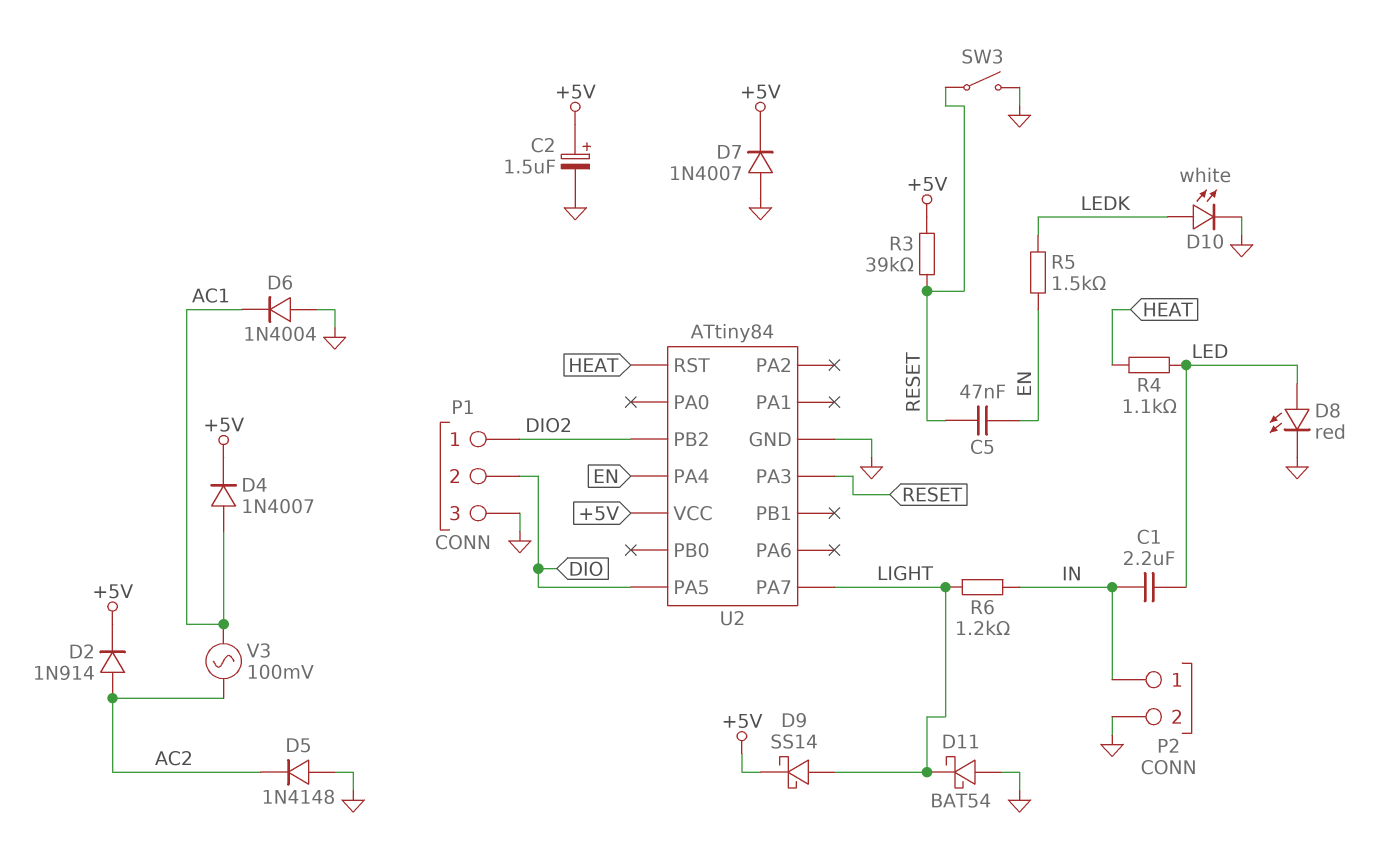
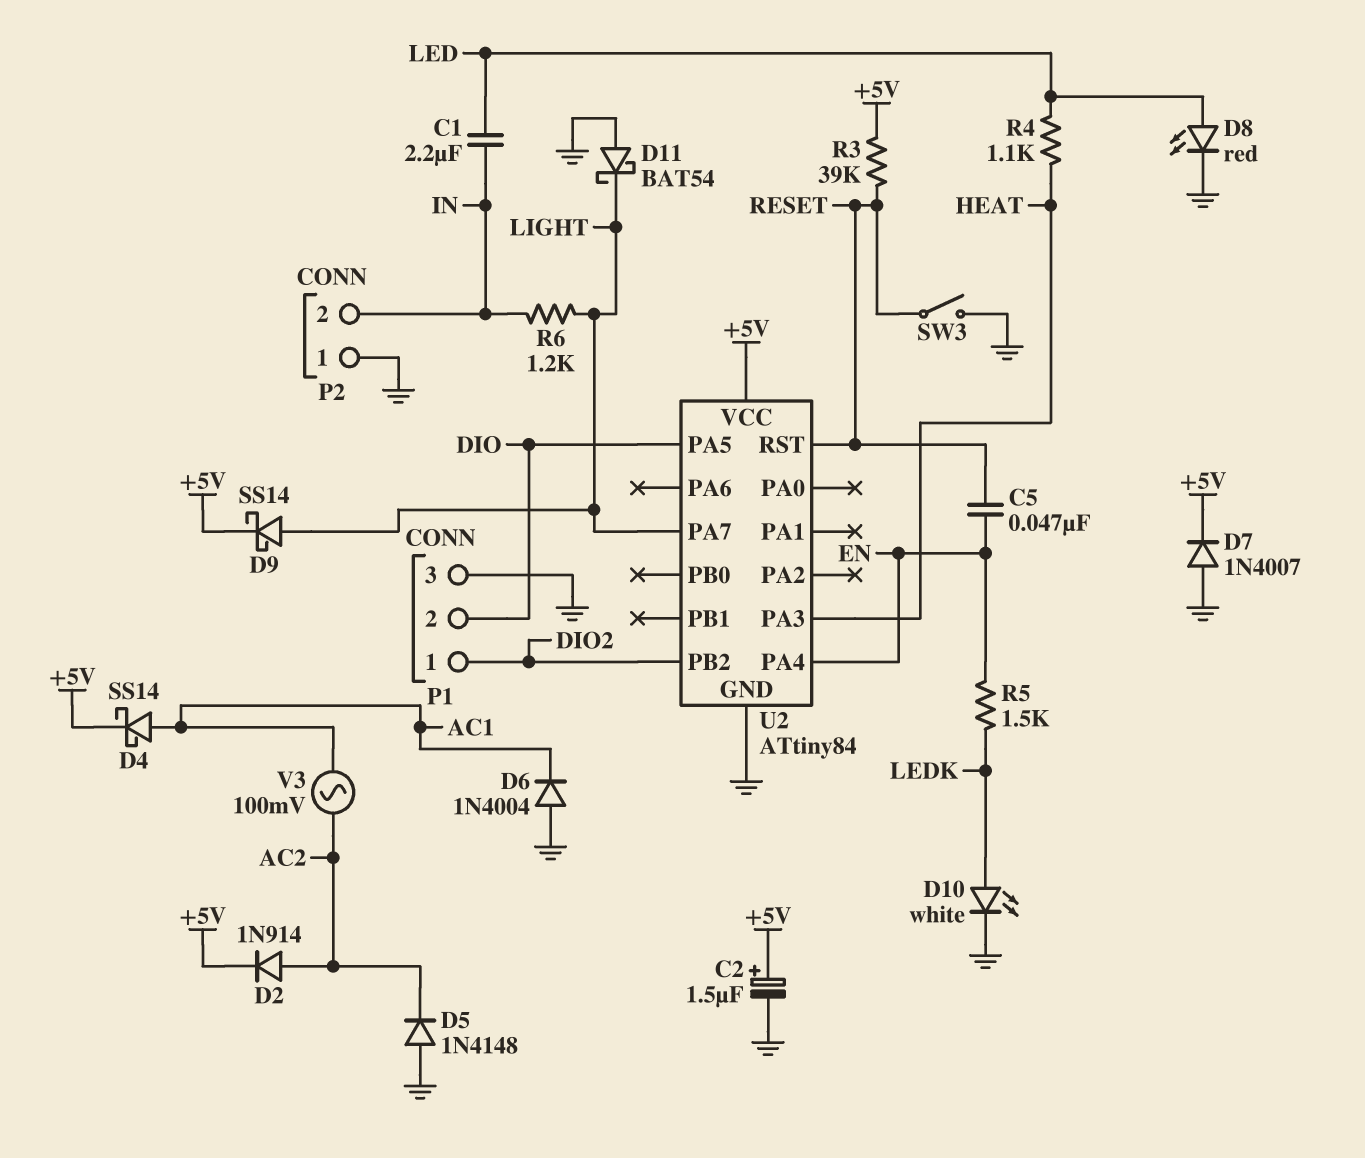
D4: diode 1N4007 (A AC1, K +5V) -> schottky SS14 (A AC1, K +5V)
P2 pin 1: IN -> GND
P2 pin 2: GND -> IN
U2 pin PA3: RESET -> HEAT
U2 pin RST: HEAT -> RESET

